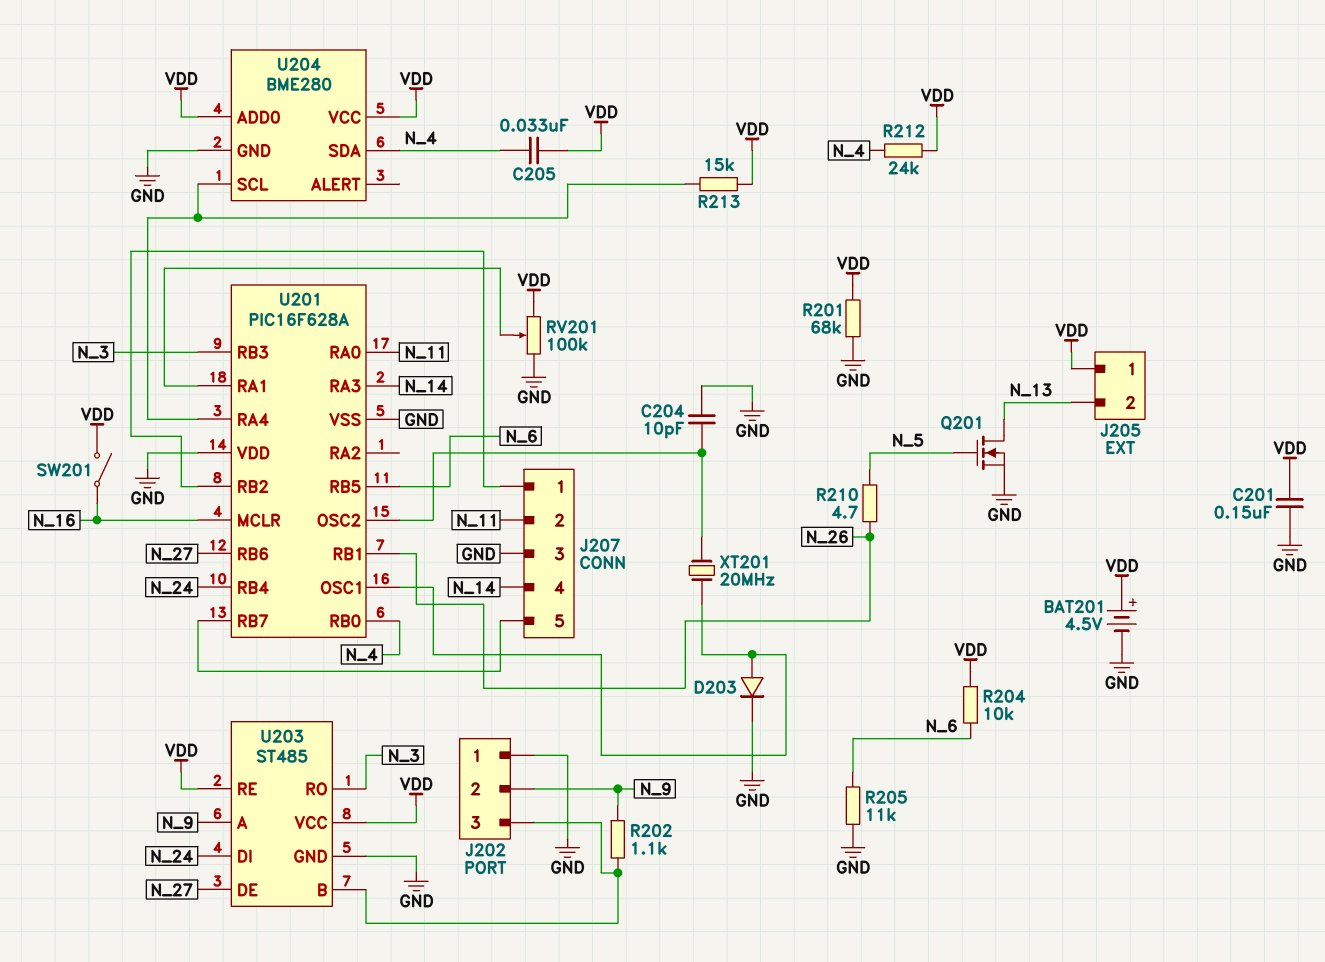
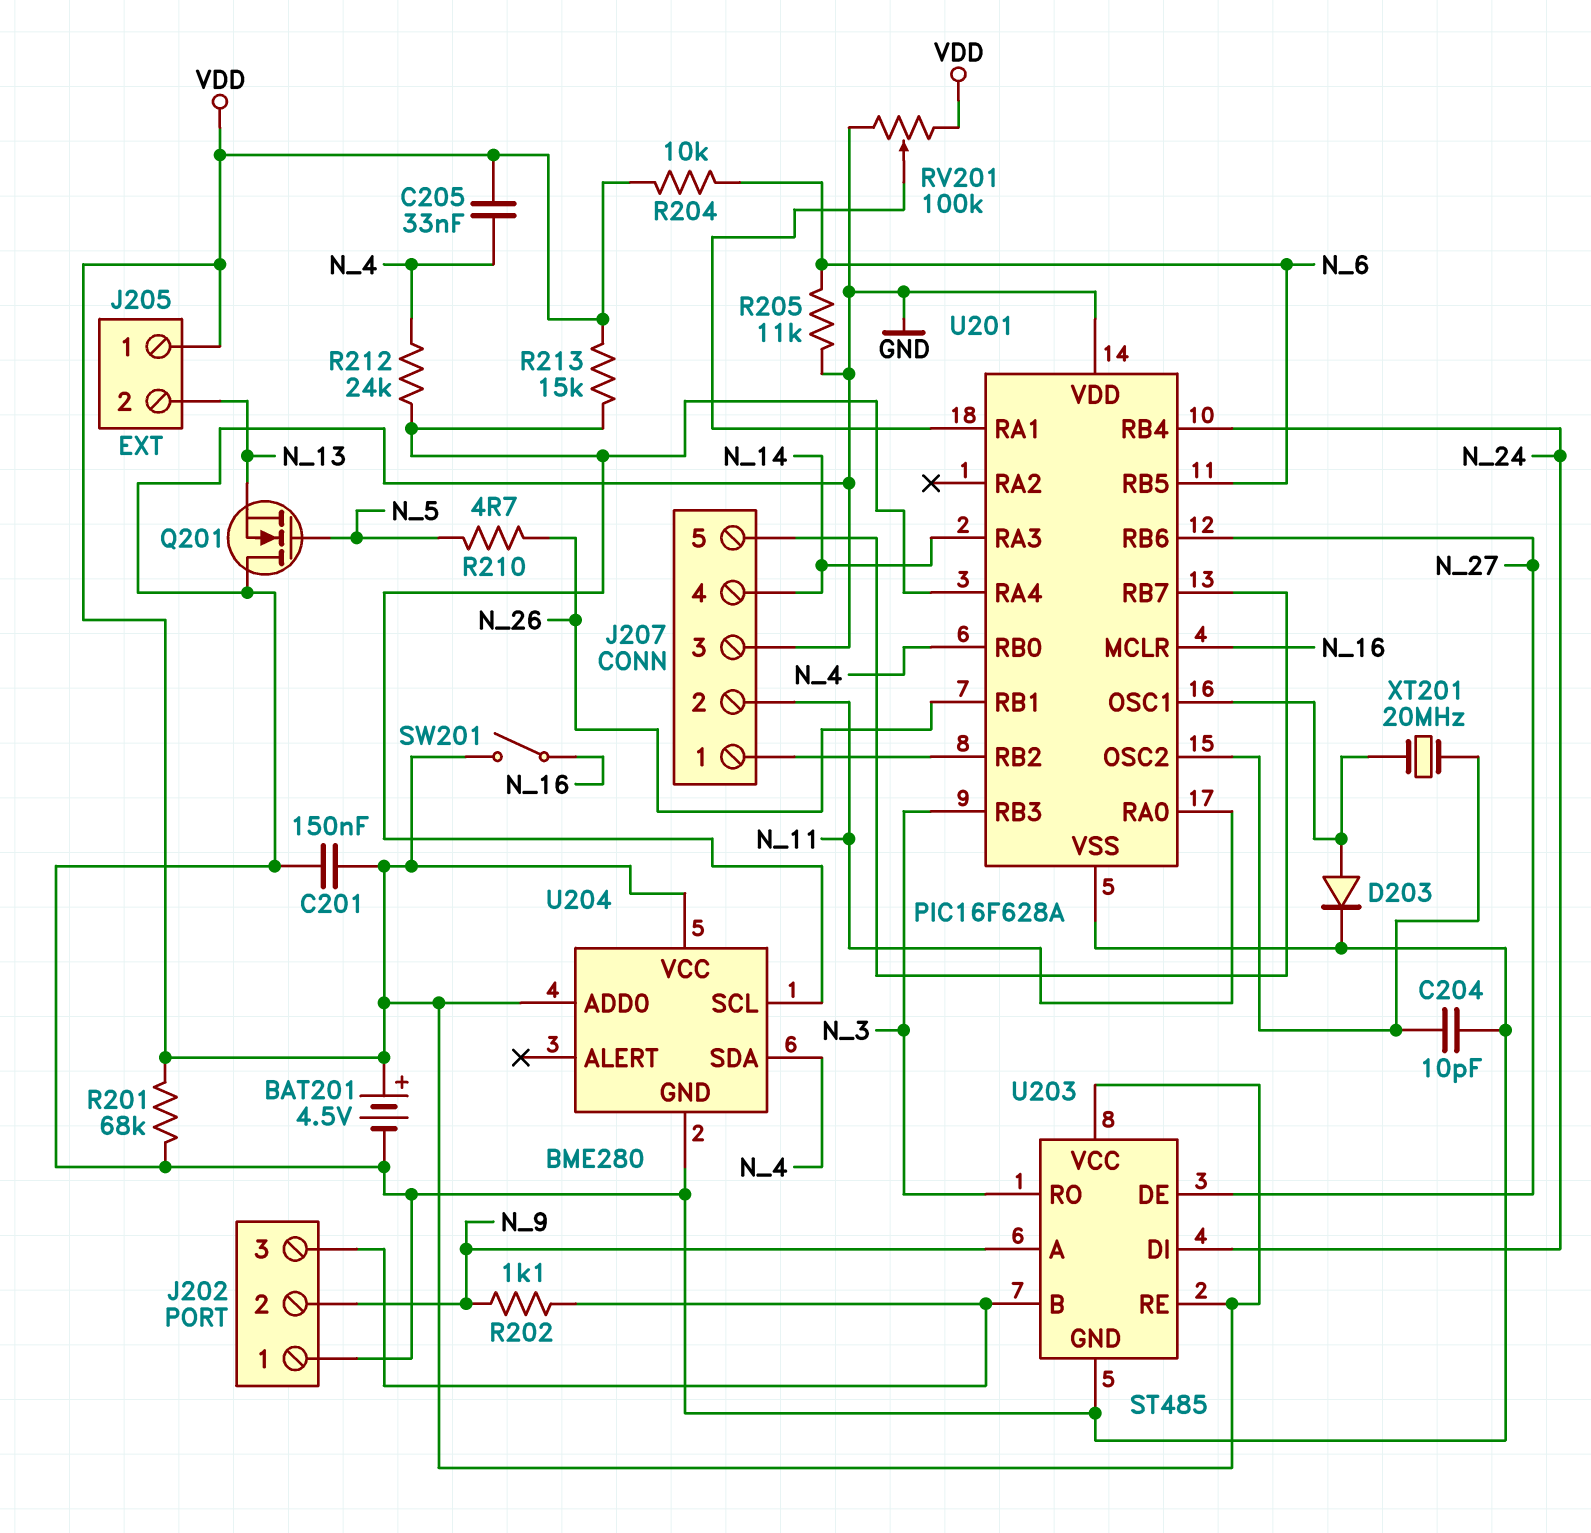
Q201: NMOS (G N_5, D N_13, S GND) -> NMOS (G N_5, D GND, S N_13)
R212: 24k (N_4, VDD) -> 24k (N_4, U201/RA4)

